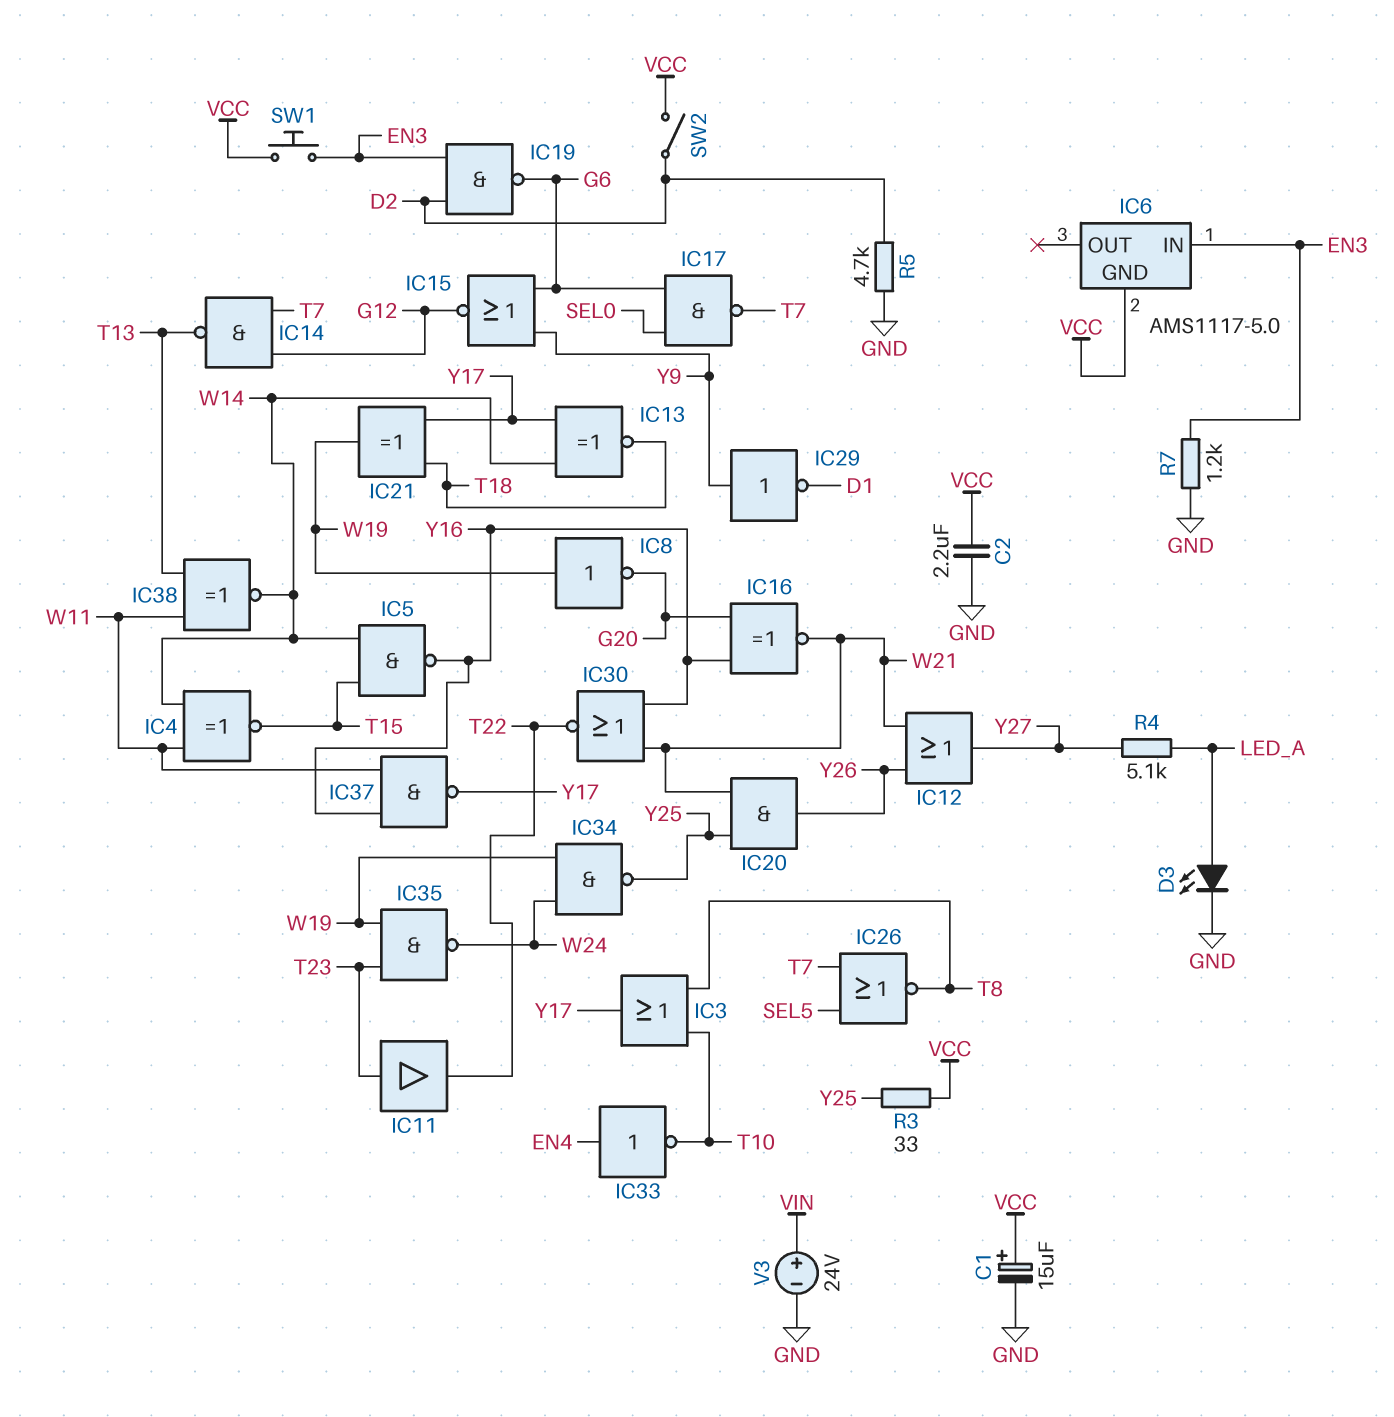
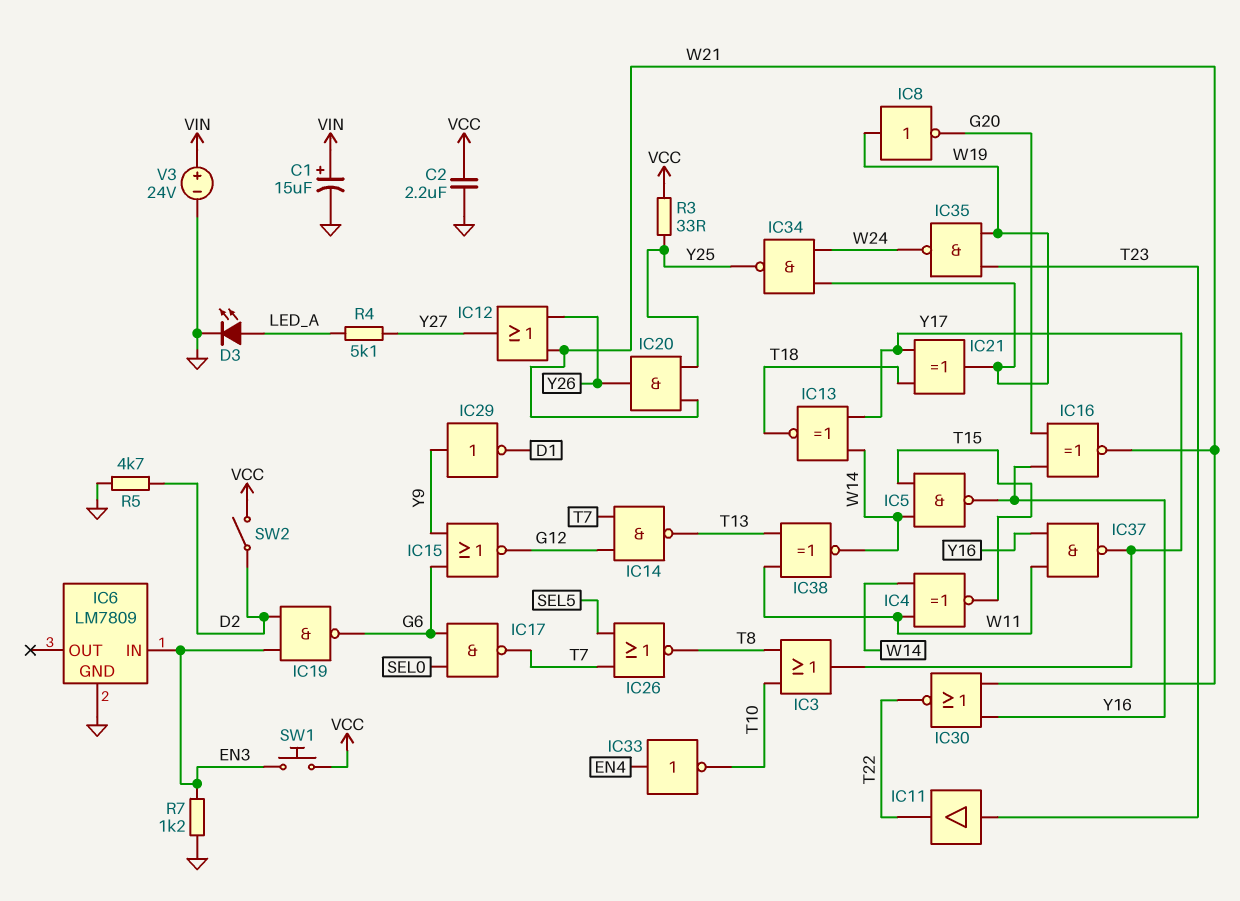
C1: 15uF (plus VCC, minus GND) -> 15uF (plus VIN, minus GND)
IC6: AMS1117-5.0 -> LM7809
IC6 pin GND: VCC -> GND

